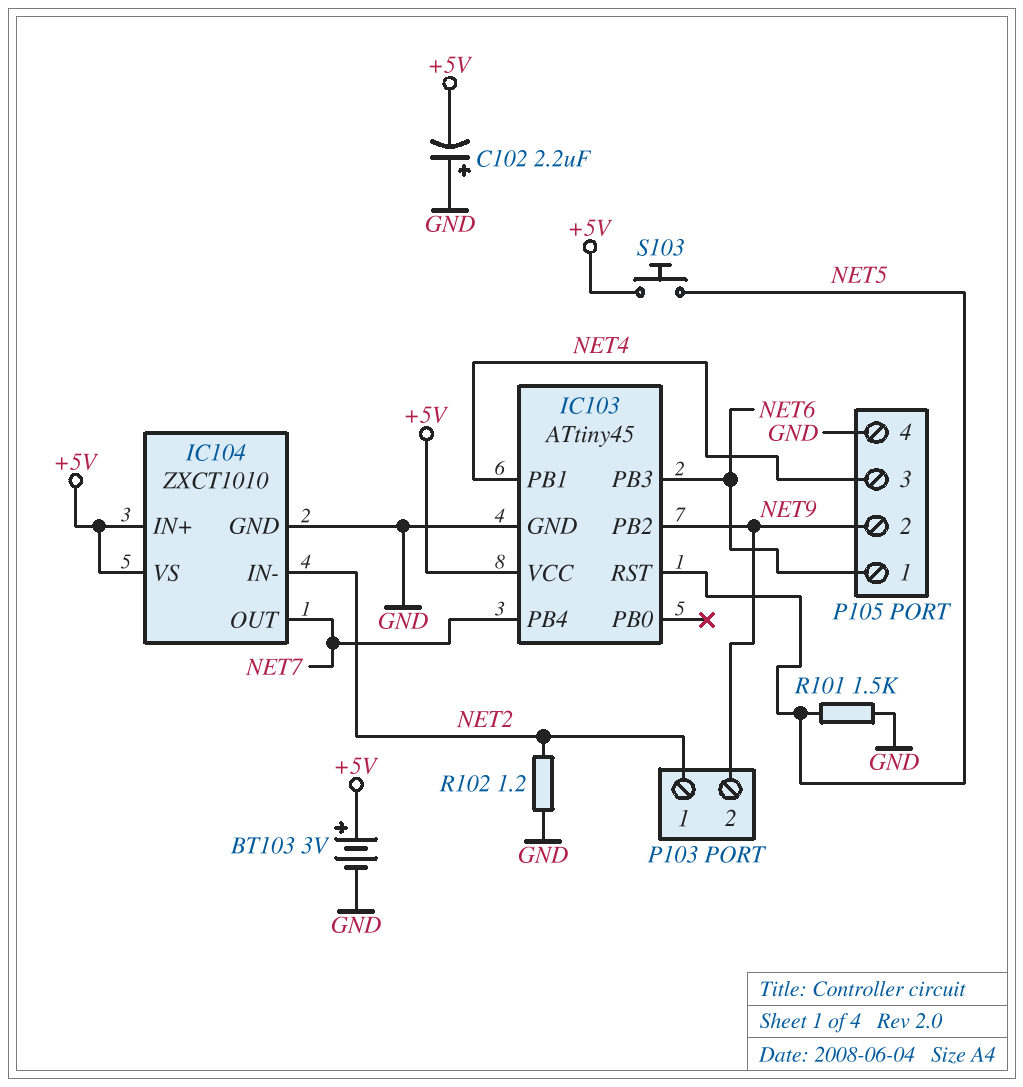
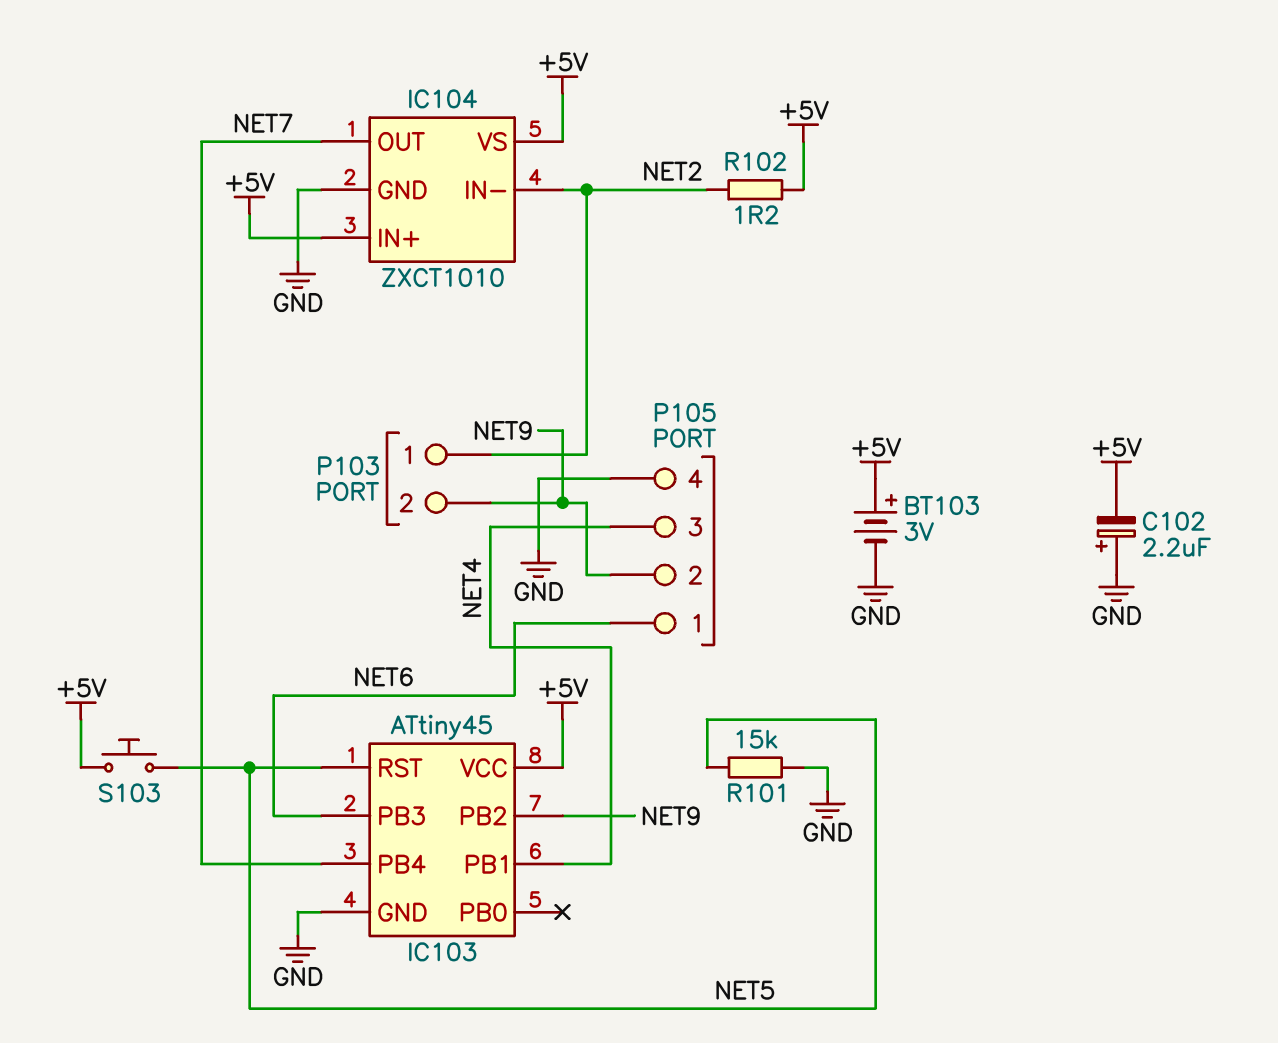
R101: 1.5k (GND, NET5) -> 15k (GND, NET5)
R102: 1.2 (GND, NET2) -> 1.2 (+5V, NET2)

